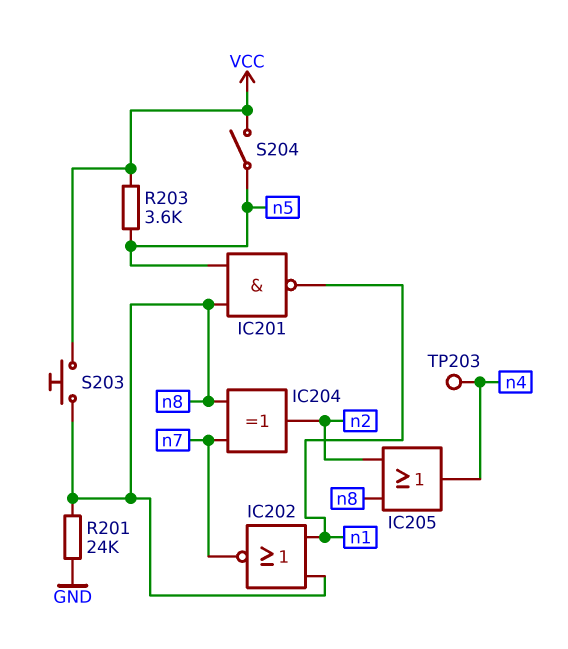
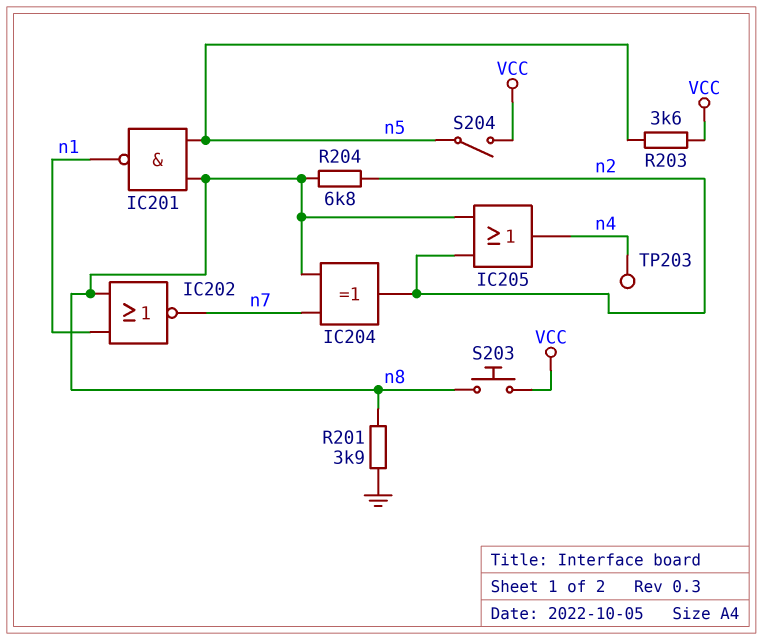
R201: 24k (GND, n8) -> 3.9k (GND, n8)
R204: none -> 6.8k (n2, n8)

